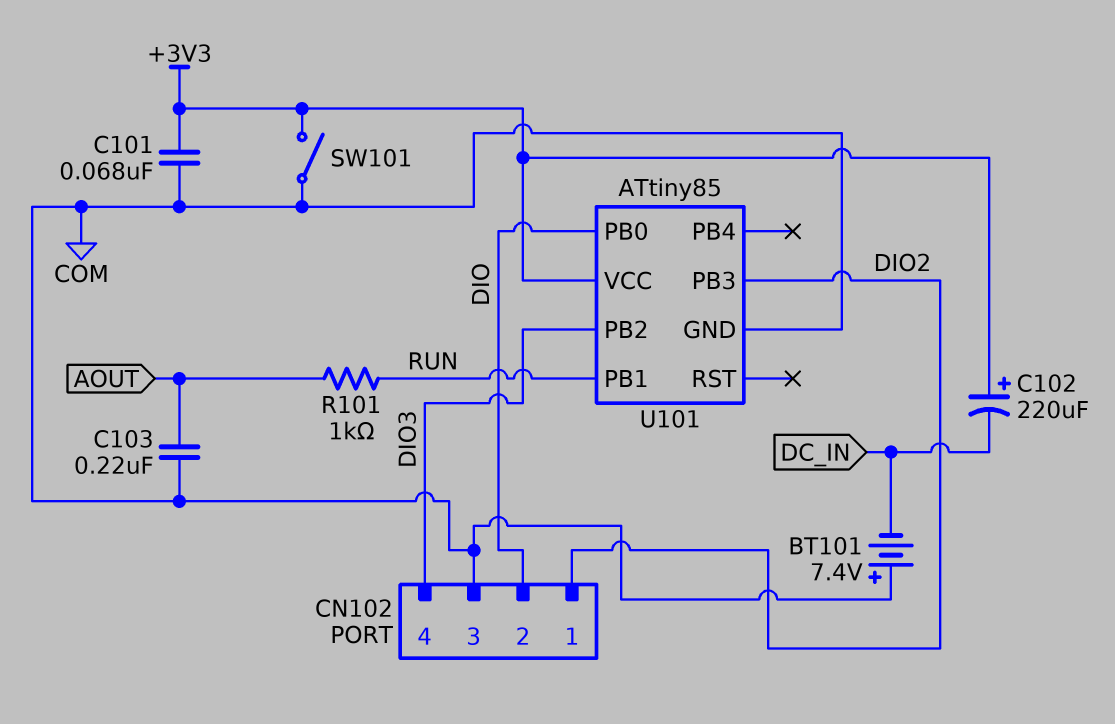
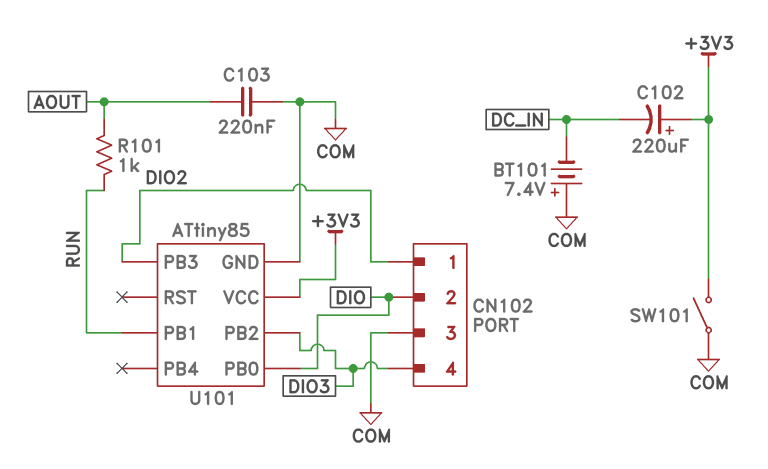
C101: 68nF (+3V3, COM) -> none

